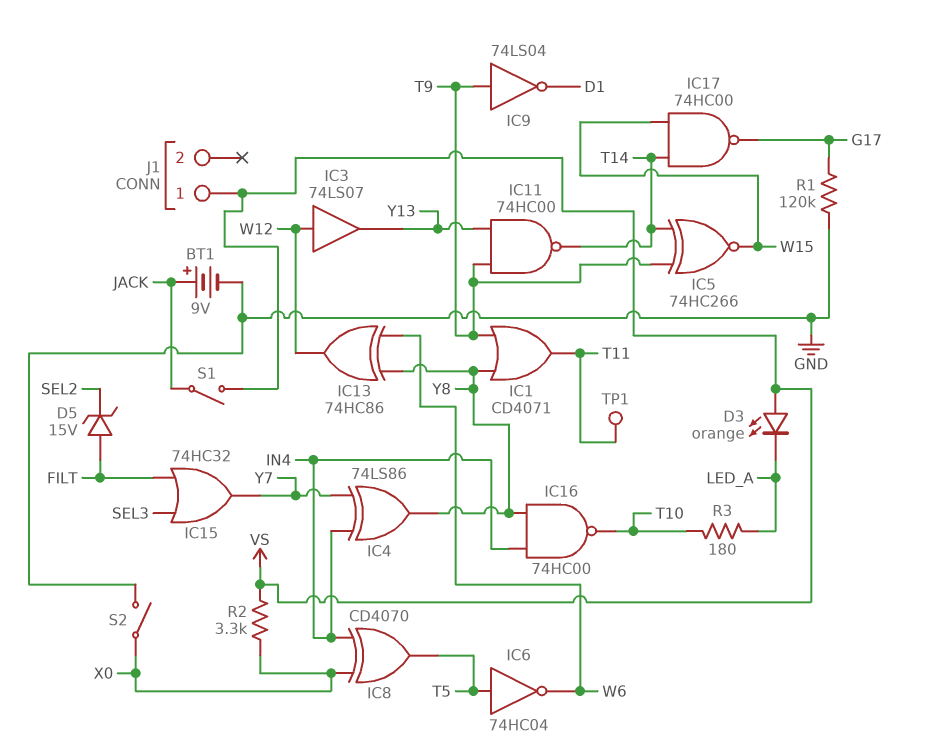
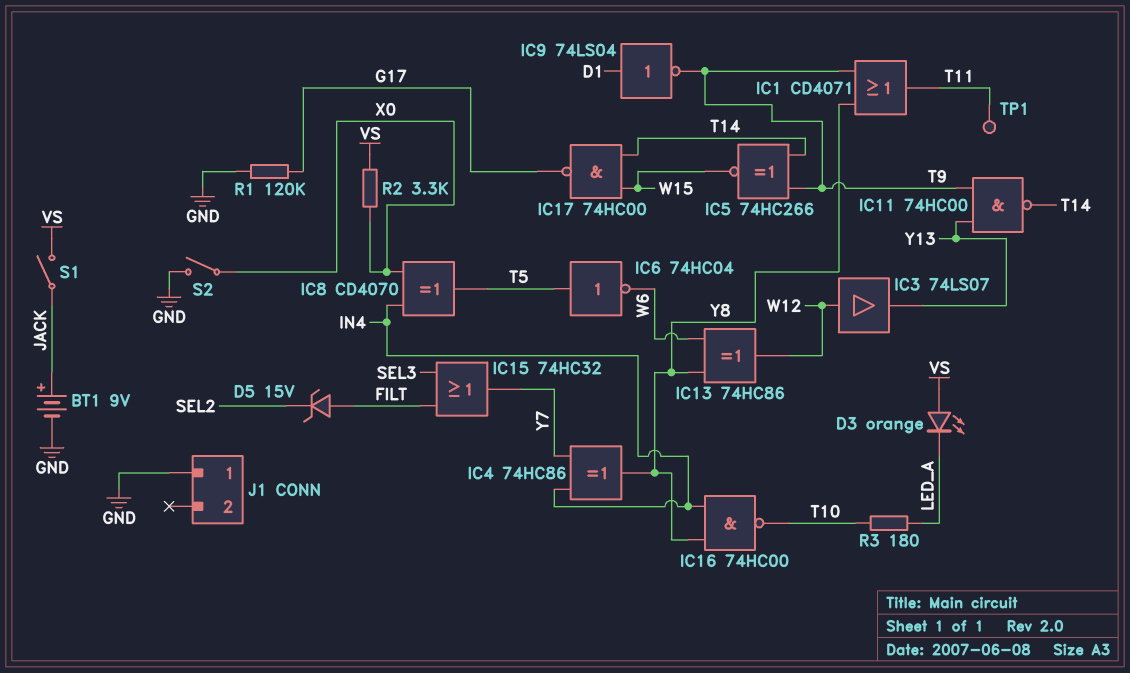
IC4: XOR 74LS86 (in IN4, in Y7, out Y8) -> XOR 74HC86 (in IN4, in Y7, out Y8)
IC9: NOT 74LS04 (in T9, out D1) -> NOT 74LS04 (in D1, out T9)
J1 pin 1: VS -> GND

